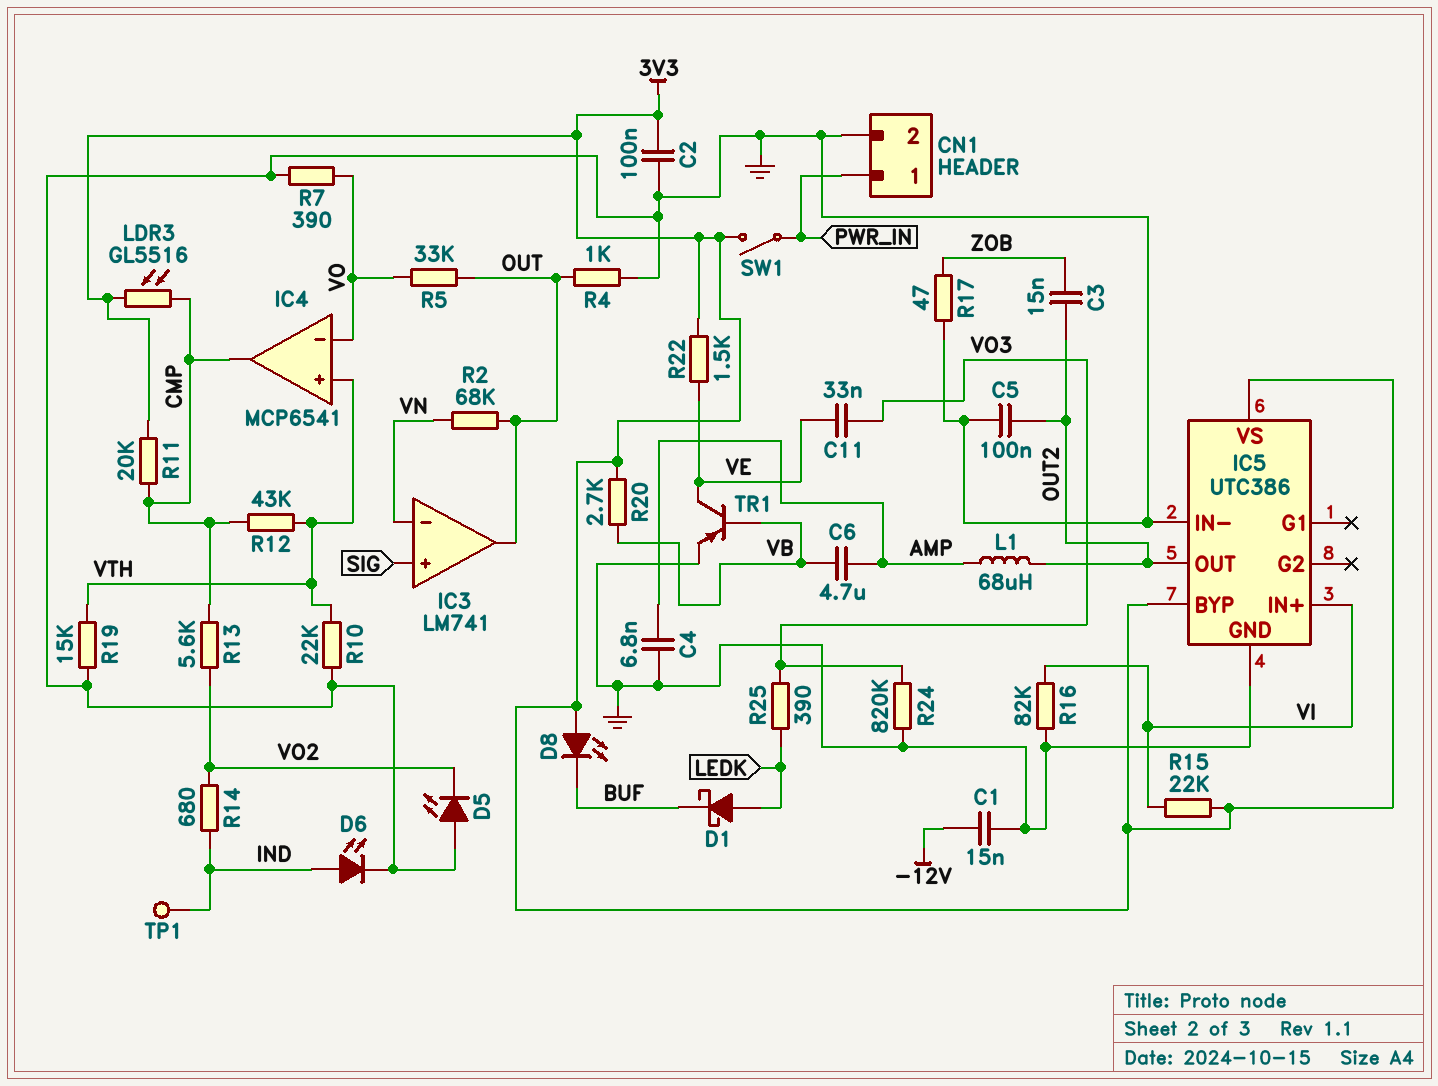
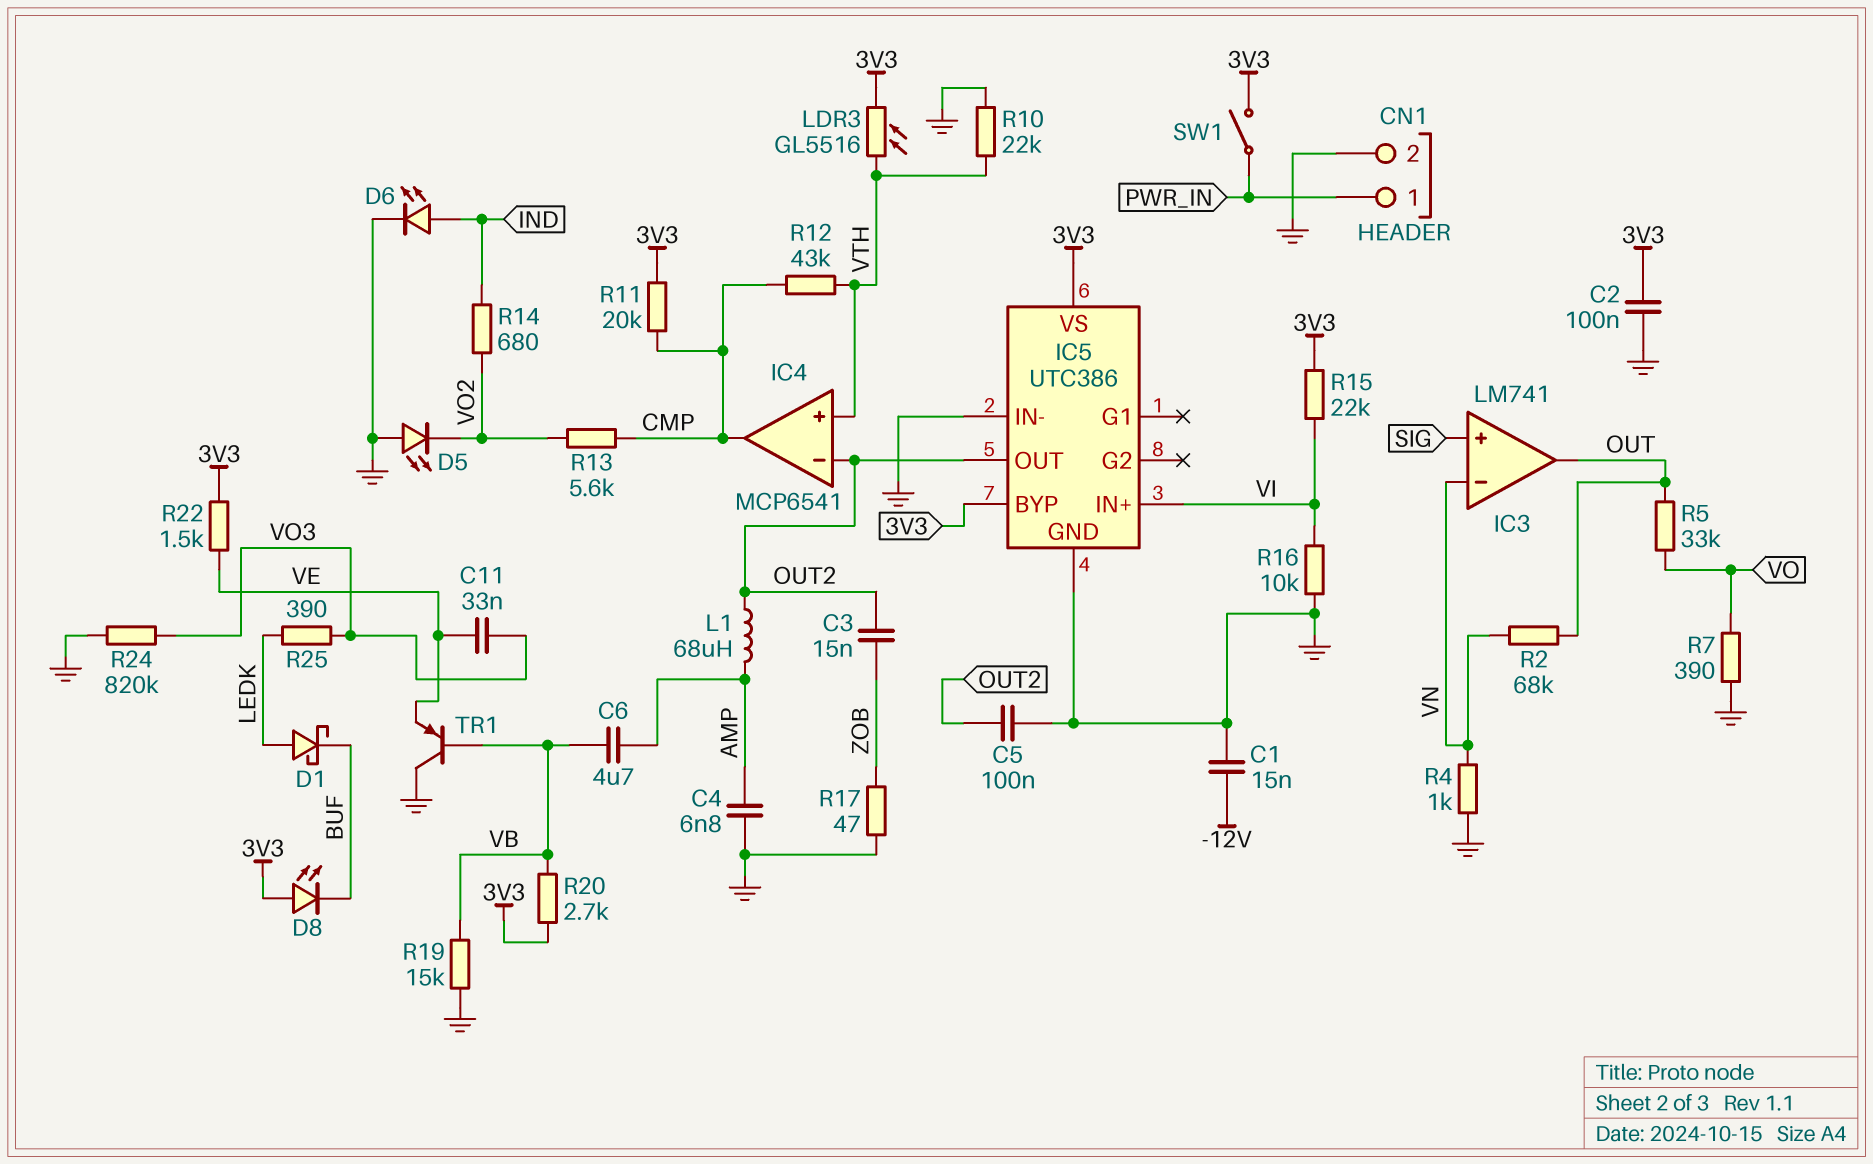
IC4 pin in-: VO -> OUT2
LDR3: GL5516 (3V3, CMP) -> GL5516 (3V3, VTH)
R4: 1k (GND, OUT) -> 1k (GND, VN)
R16: 82k (GND, VI) -> 10k (GND, VI)
R19: 15k (GND, VTH) -> 15k (GND, VB)
TP1: test point (IND) -> none
TR1: PNP (B VB, C VE, E GND) -> PNP (B VB, C GND, E VE)

